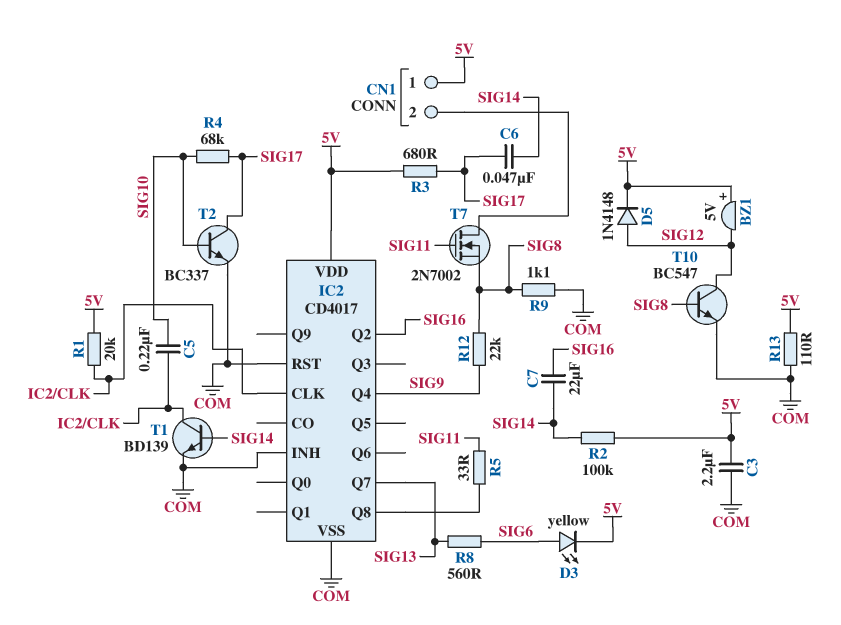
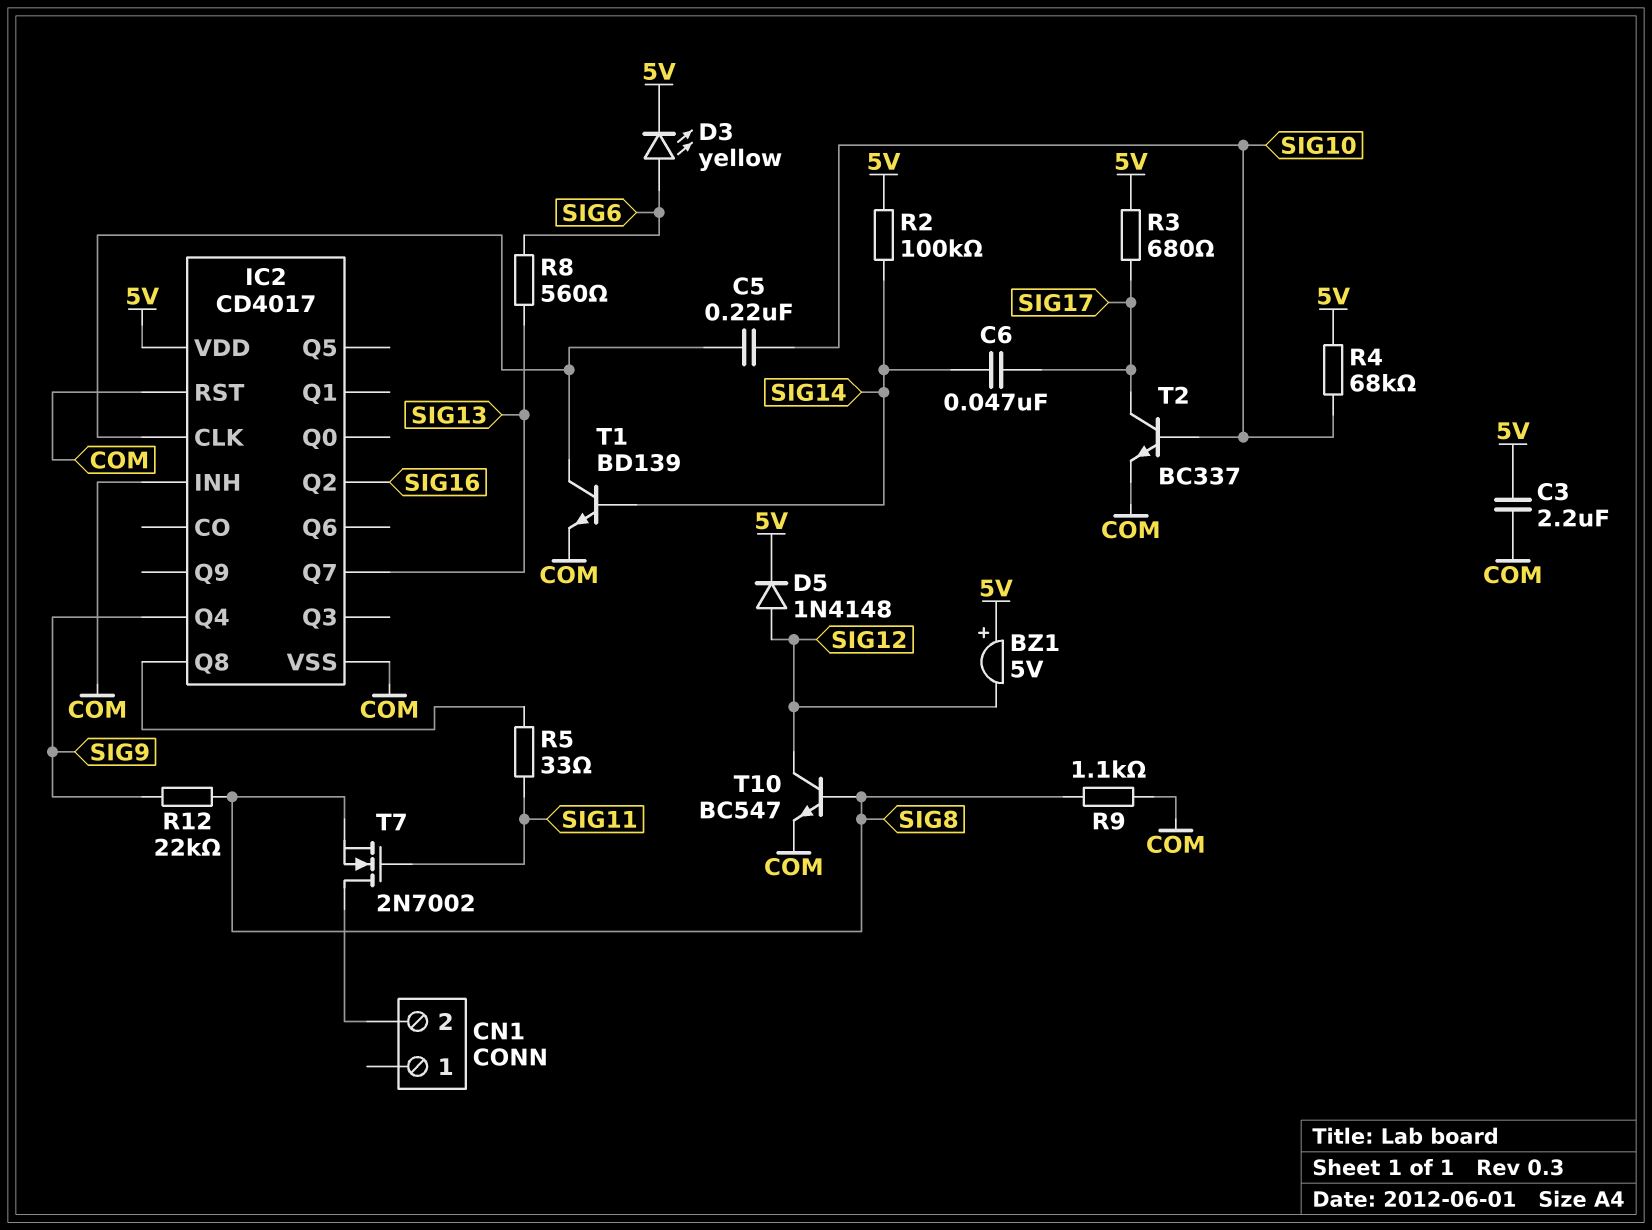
C7: 22uF (SIG14, SIG16) -> none
CN1 pin 1: 5V -> none
R1: 20k (5V, IC2/CLK) -> none
R4: 68k (SIG10, SIG17) -> 68k (5V, SIG10)
R13: 110 (5V, COM) -> none

